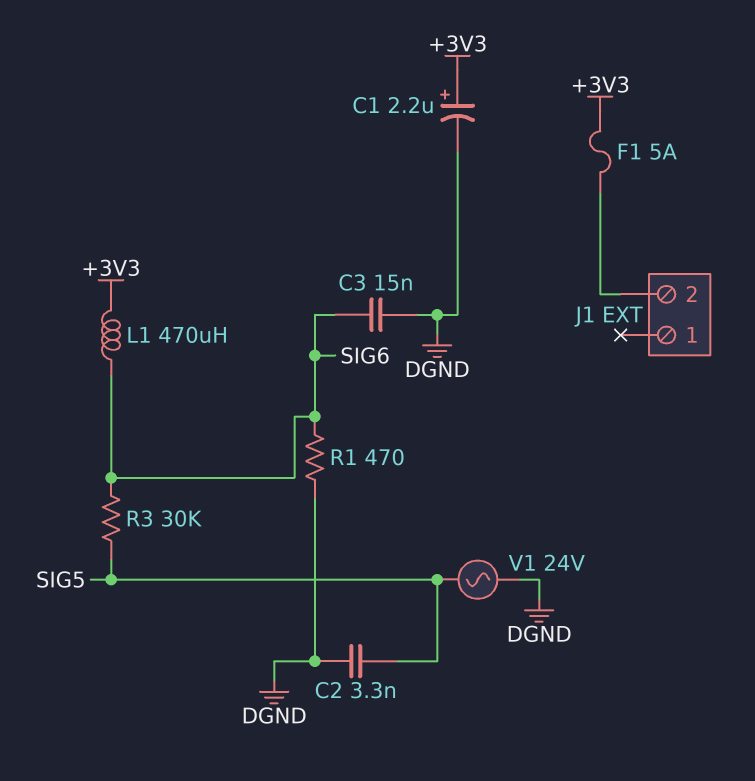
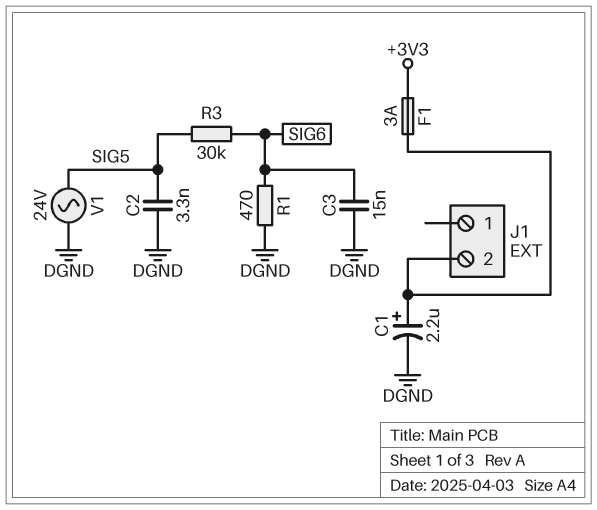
C1: 2.2uF (plus +3V3, minus DGND) -> 2.2uF (plus J1/2, minus DGND)
F1: 5A (+3V3, J1/2) -> 3A (+3V3, J1/2)
L1: 470uH (+3V3, SIG6) -> none

